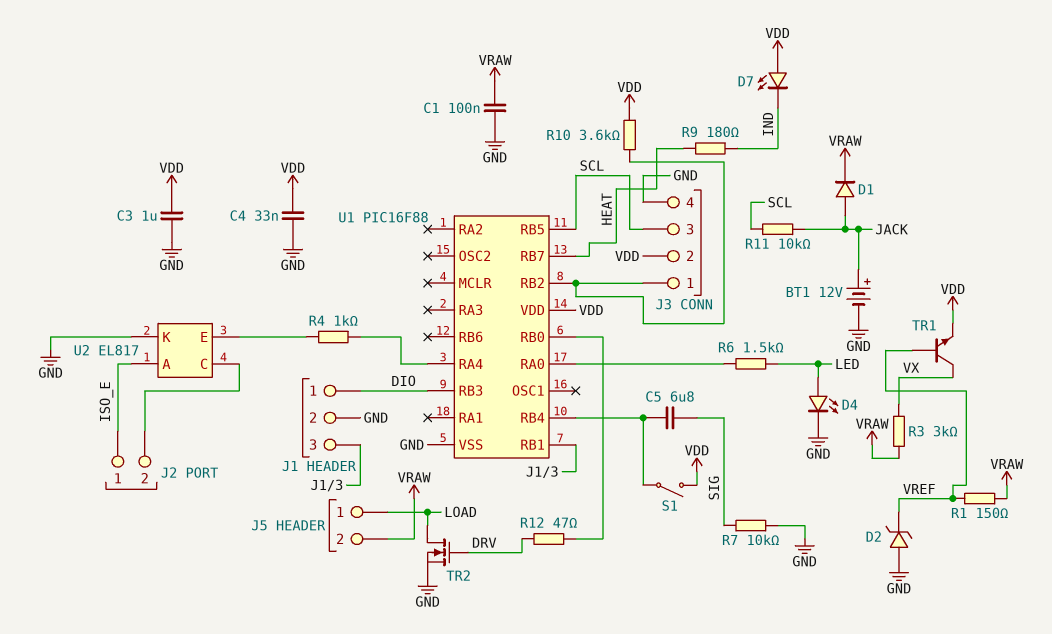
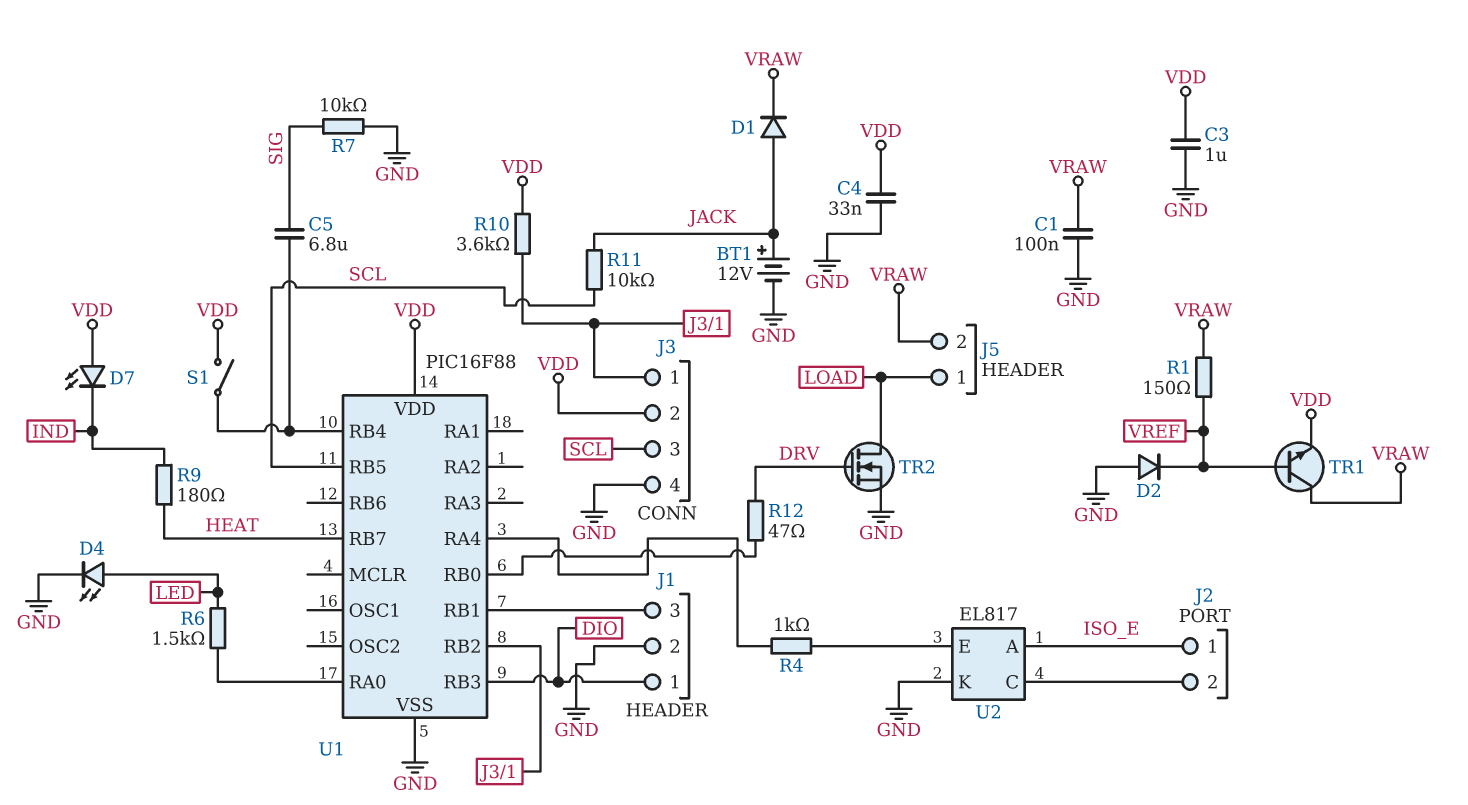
D2: zener (A GND, K VREF) -> diode (A GND, K VREF)
R3: 3k (VRAW, VX) -> none
TR1: NPN (B VREF, C VX, E VDD) -> NPN (B VREF, C VRAW, E VDD)

